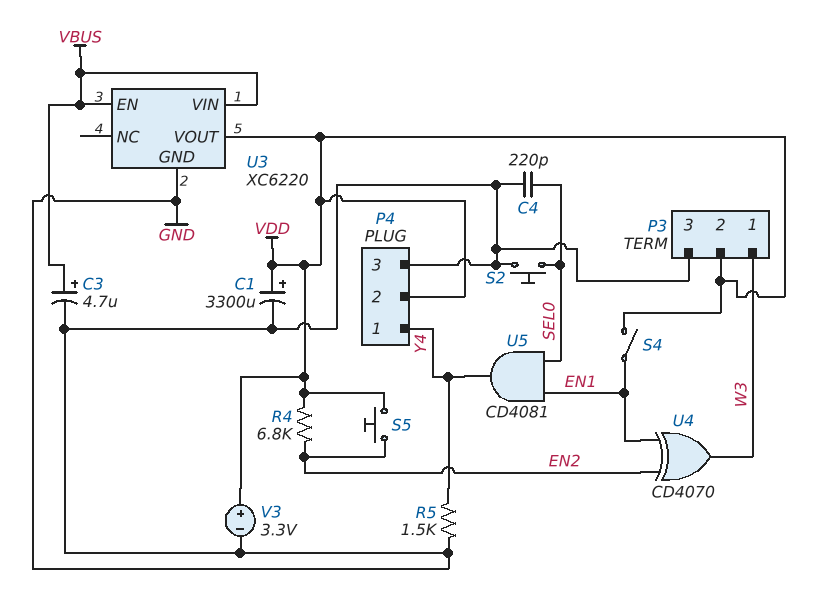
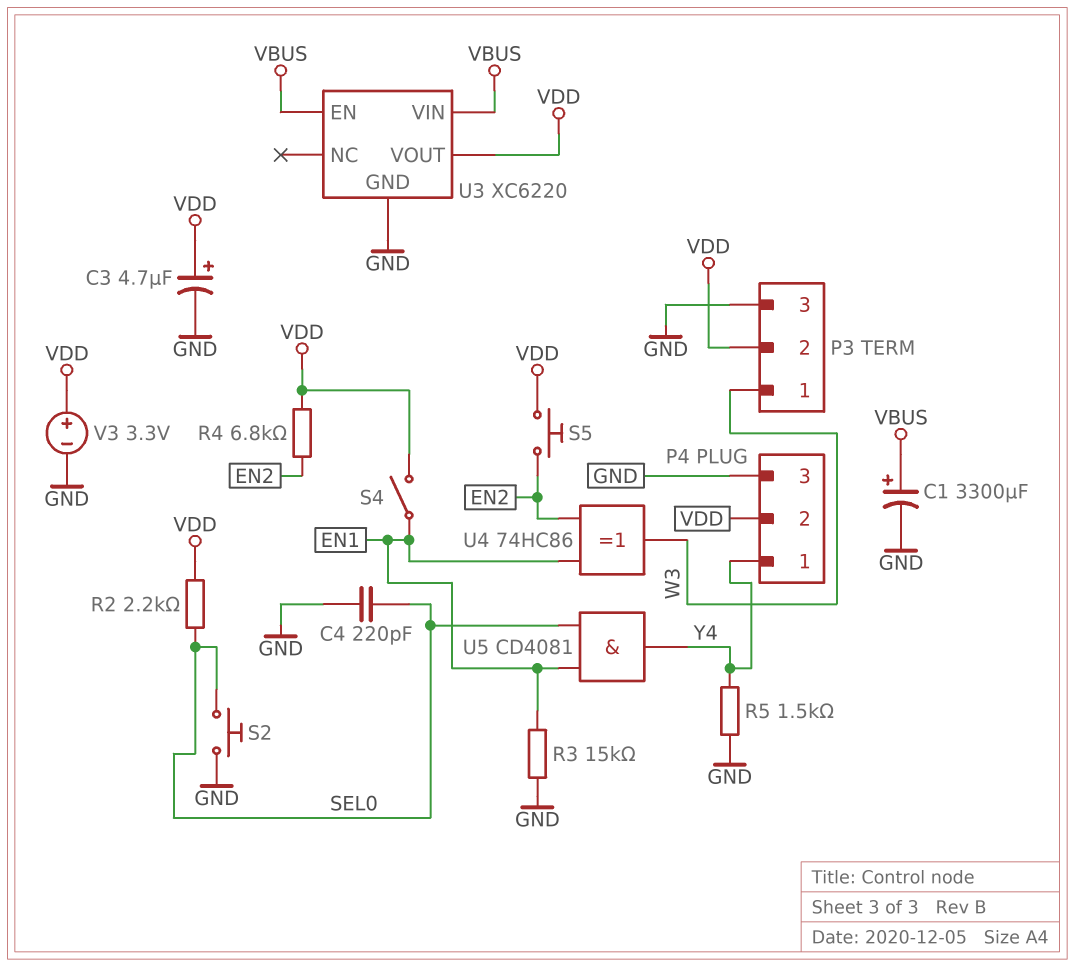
C1: 3300uF (plus VDD, minus GND) -> 3300uF (plus VBUS, minus GND)
C3: 4.7uF (plus VBUS, minus GND) -> 4.7uF (plus VDD, minus GND)
R2: none -> 2.2k (SEL0, VDD)
R3: none -> 15k (EN1, GND)
U4: XOR CD4070 (in EN1, in EN2, out W3) -> XOR 74HC86 (in EN1, in EN2, out W3)

